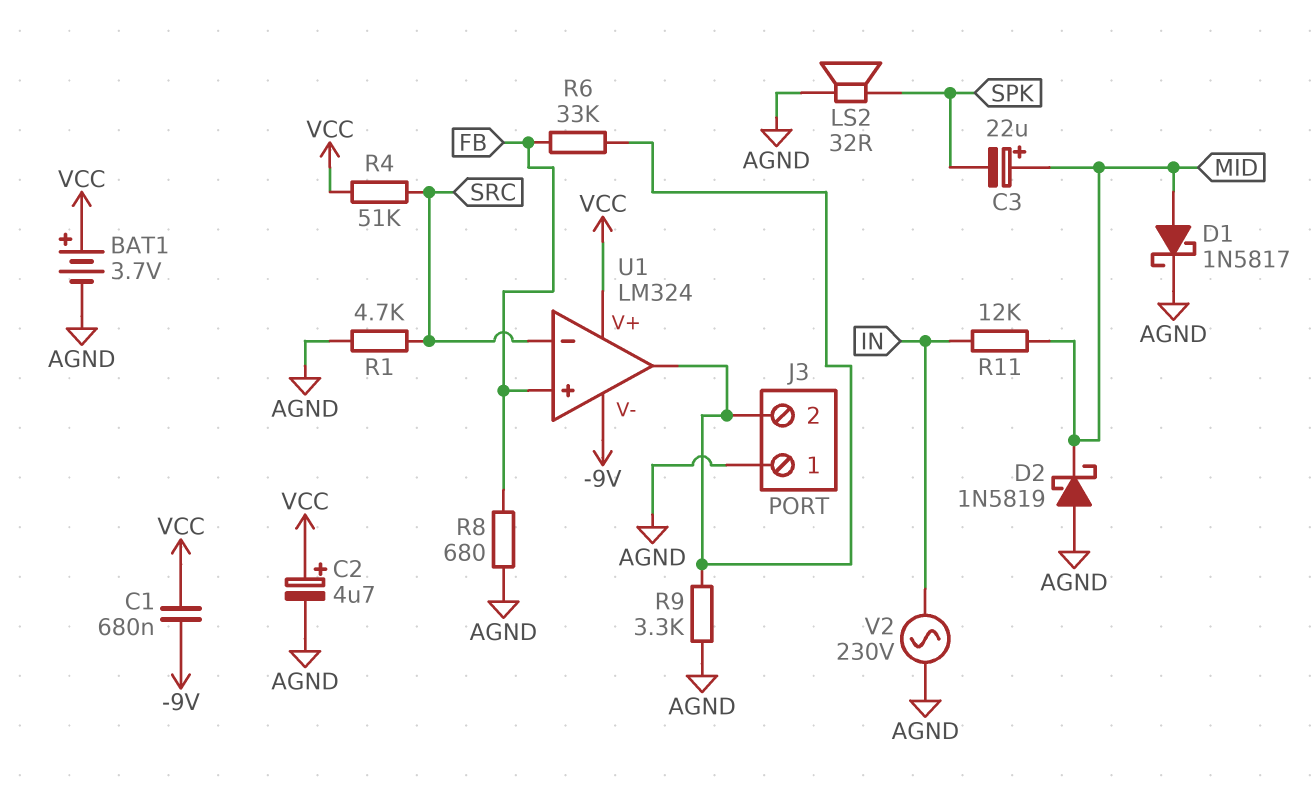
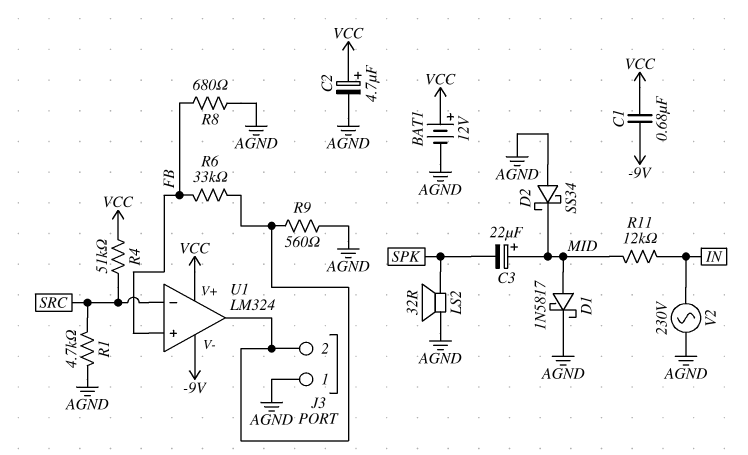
BAT1: 3.7V (plus VCC, minus AGND) -> 12V (plus VCC, minus AGND)
D2: schottky 1N5819 (A AGND, K MID) -> schottky SS34 (A AGND, K MID)
R9: 3.3k (AGND, J3/2) -> 560 (AGND, J3/2)

